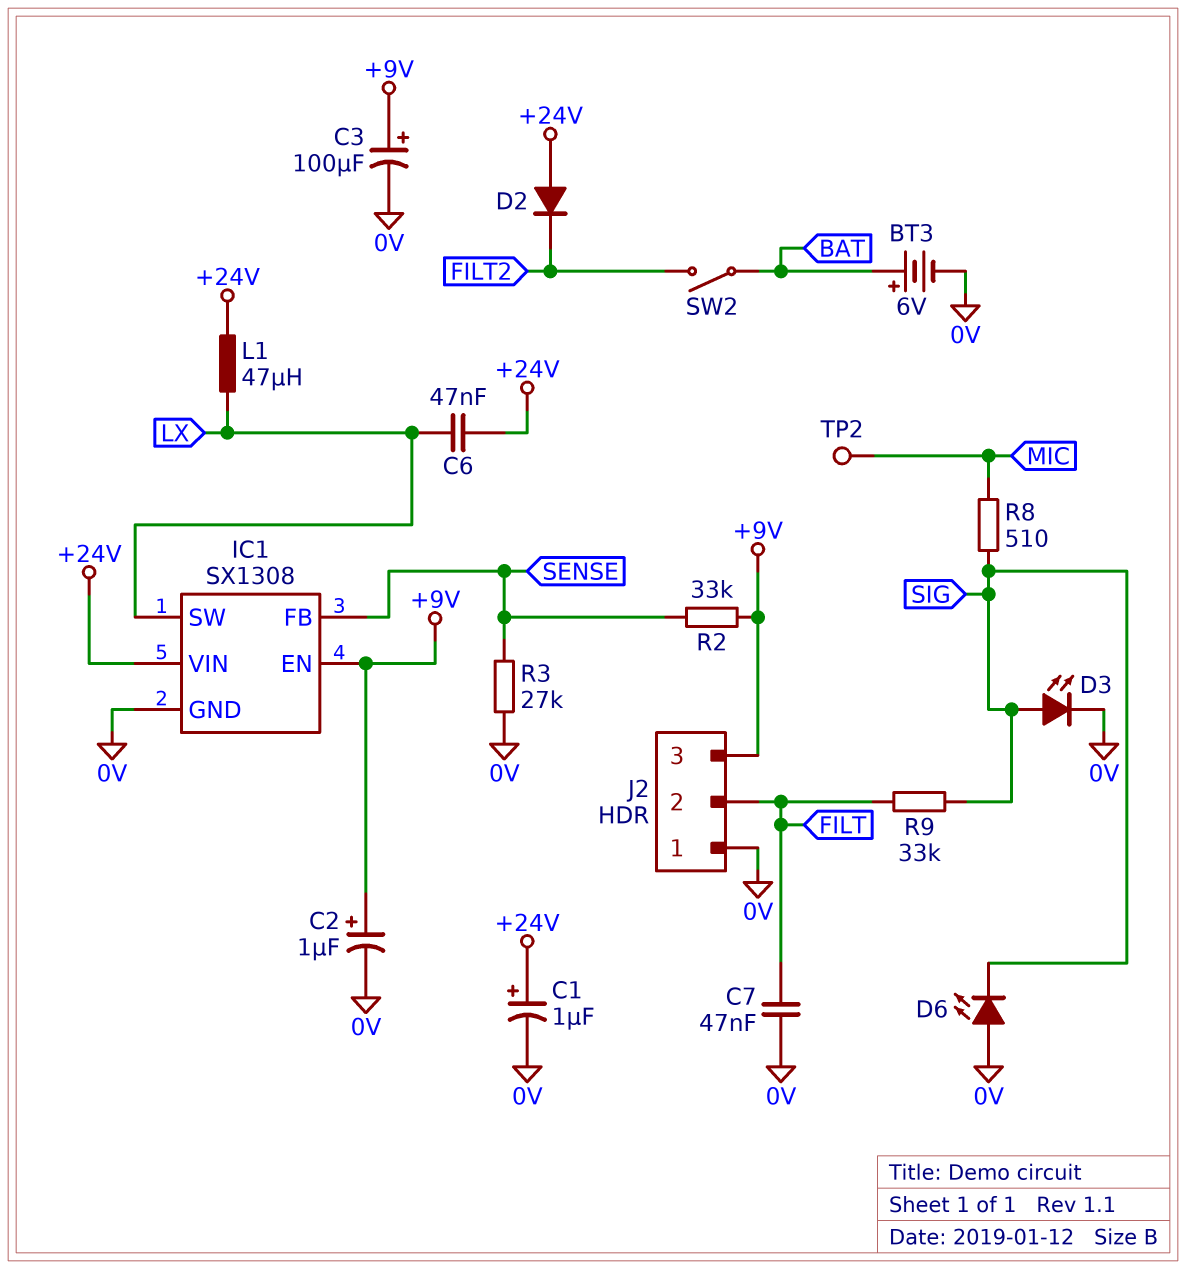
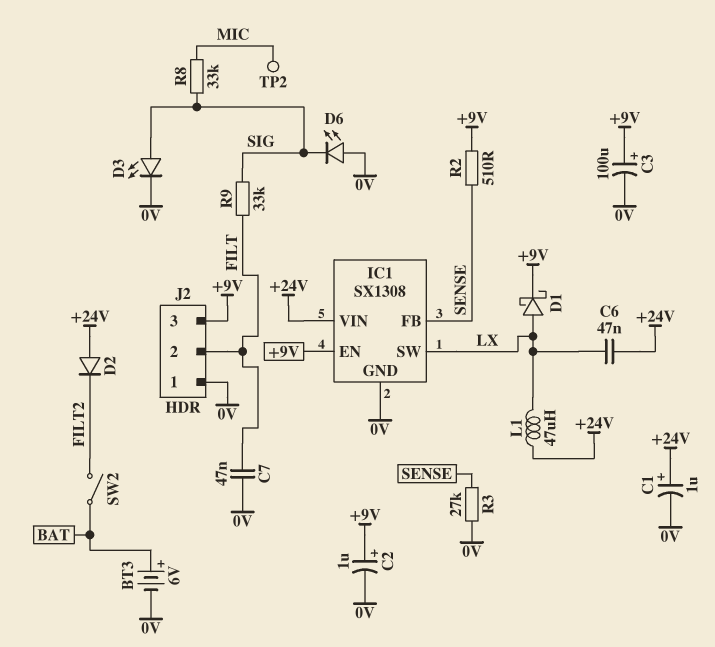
D1: none -> schottky (A LX, K +9V)
R2: 33k (+9V, SENSE) -> 510 (+9V, SENSE)
R8: 510 (MIC, SIG) -> 33k (MIC, SIG)

